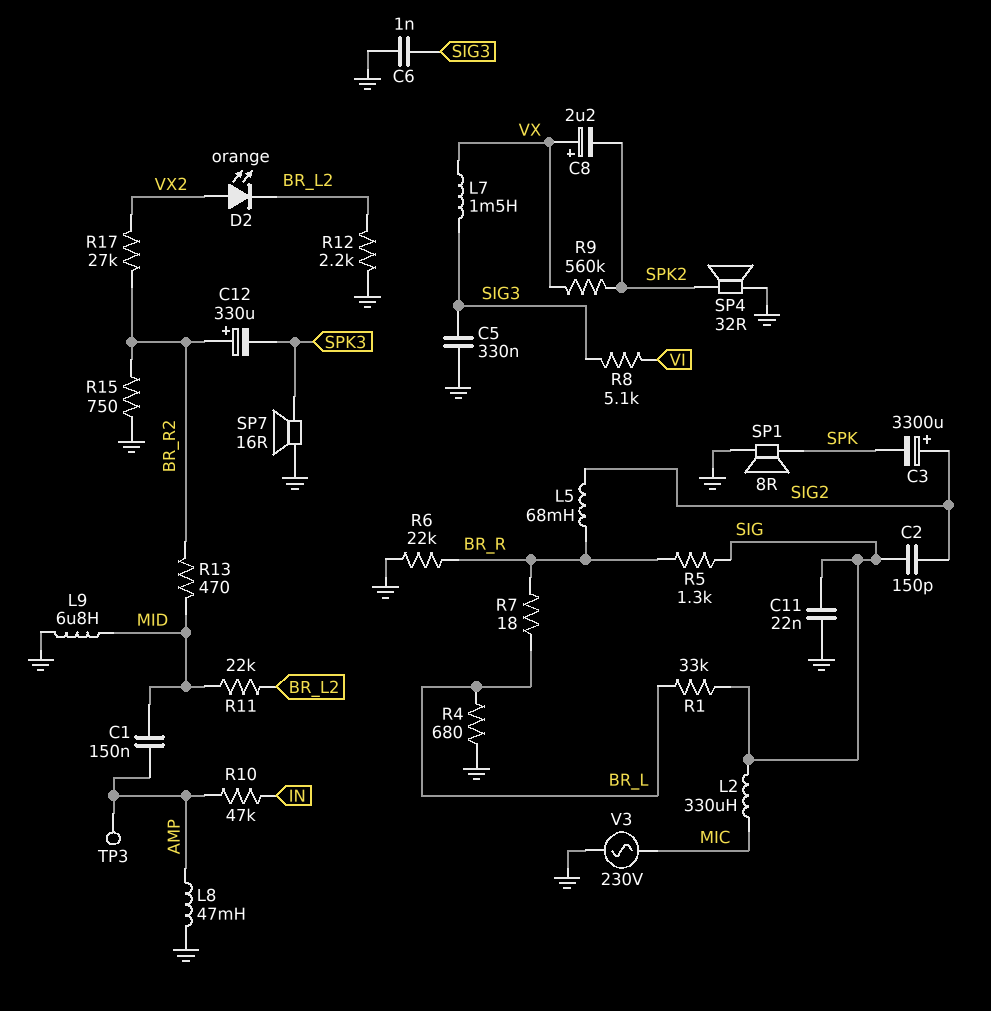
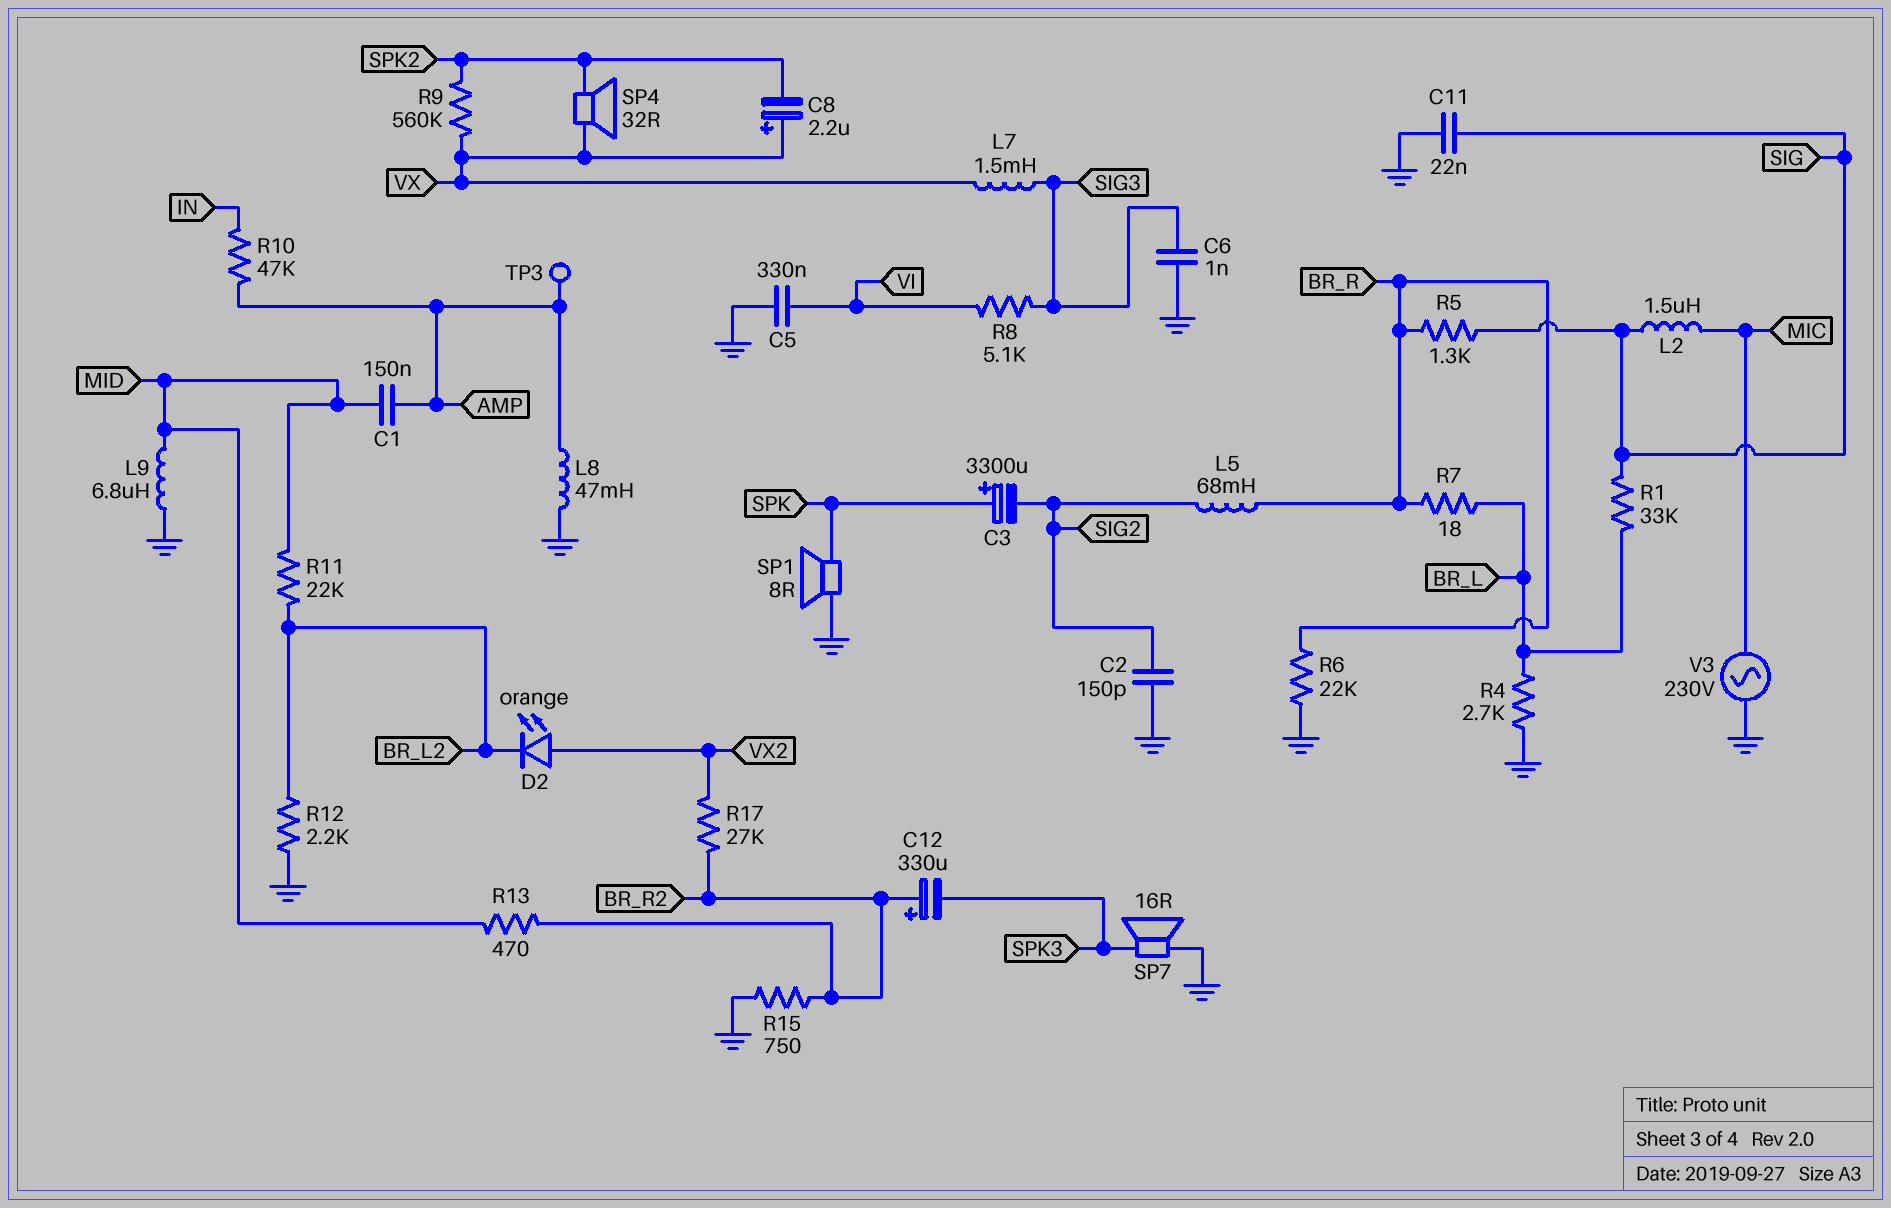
C2: 150pF (SIG, SIG2) -> 150pF (GND, SIG2)
C3: 3300uF (plus SIG2, minus SPK) -> 3300uF (plus SPK, minus SIG2)
C5: 330nF (GND, SIG3) -> 330nF (GND, VI)
L2: 330uH (MIC, SIG) -> 1.5uH (MIC, SIG)
R4: 680 (BR_L, GND) -> 2.7k (BR_L, GND)
SP4: speaker 32R (GND, SPK2) -> speaker 32R (SPK2, VX)

